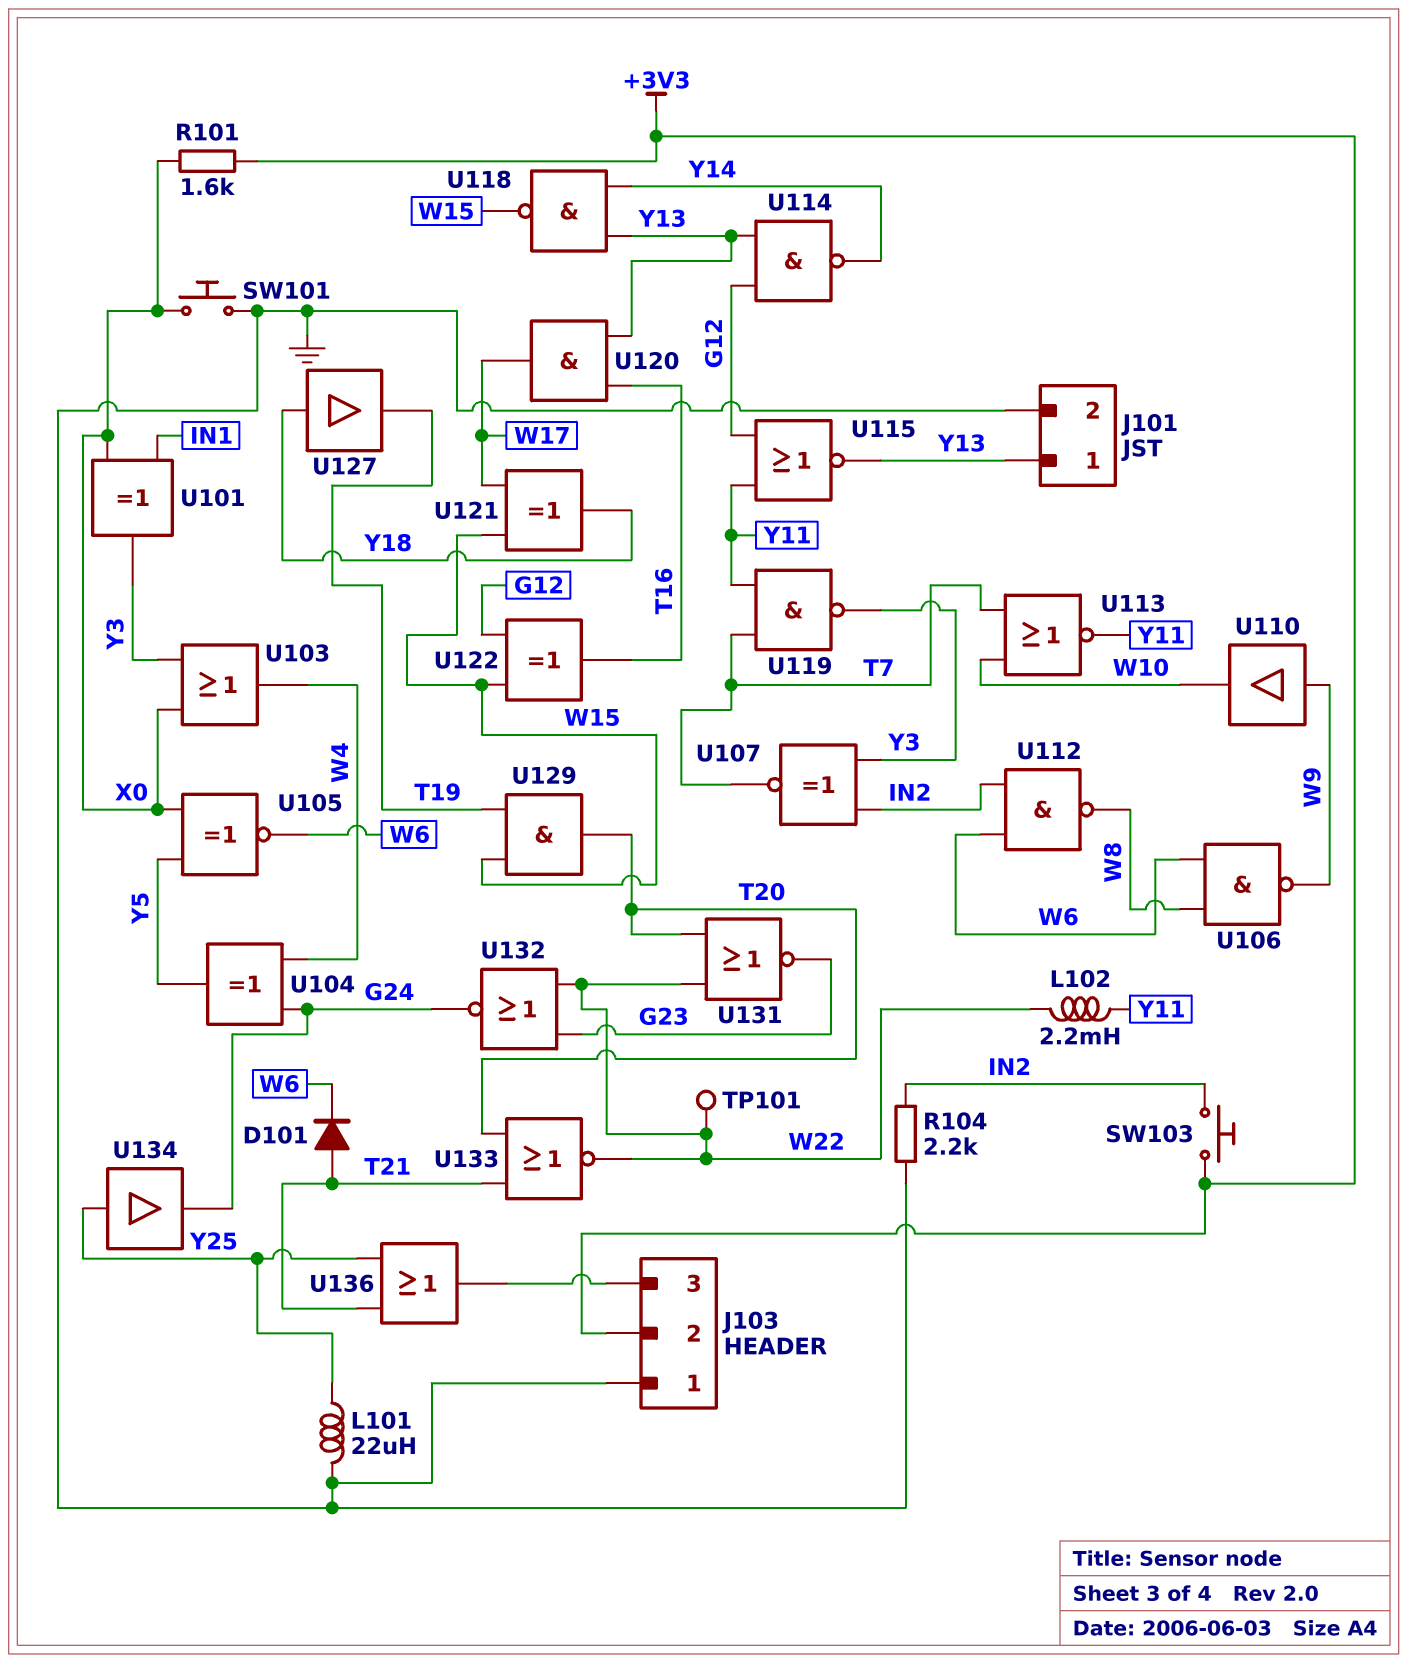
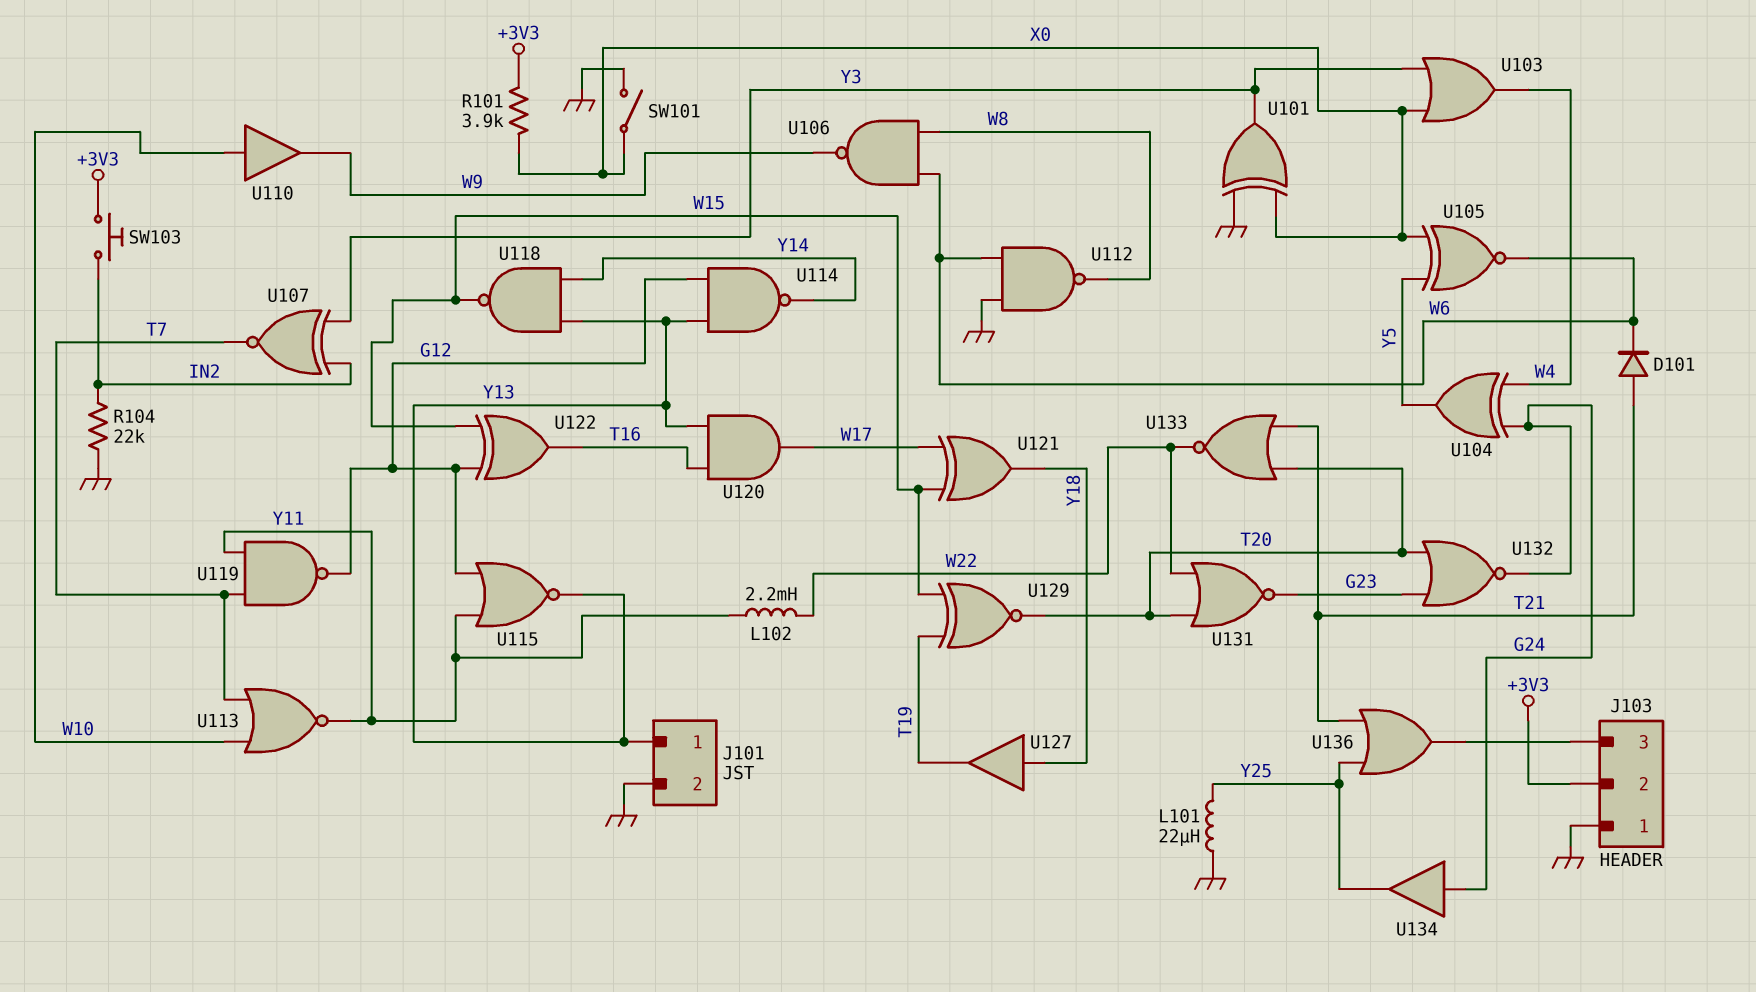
R101: 1.6k (+3V3, X0) -> 3.9k (+3V3, X0)
R104: 2.2k (GND, IN2) -> 22k (GND, IN2)
SW101: button (GND, X0) -> switch (GND, X0)
TP101: test point (W22) -> none
U101: XOR (in IN1, in X0, out Y3) -> XOR (in GND, in X0, out Y3)
U110: buffer (in W9, out W10) -> buffer (in W10, out W9)
U112: NAND (in IN2, in W6, out W8) -> NAND (in GND, in W6, out W8)
U119: NAND (in T7, in Y11, out Y3) -> NAND (in T7, in Y11, out G12)
U129: AND (in T19, in W15, out T20) -> XNOR (in T19, in W15, out T20)
U132: NOR (in G23, in W22, out G24) -> NOR (in G23, in T20, out G24)
U134: buffer (in Y25, out G24) -> buffer (in G24, out Y25)

